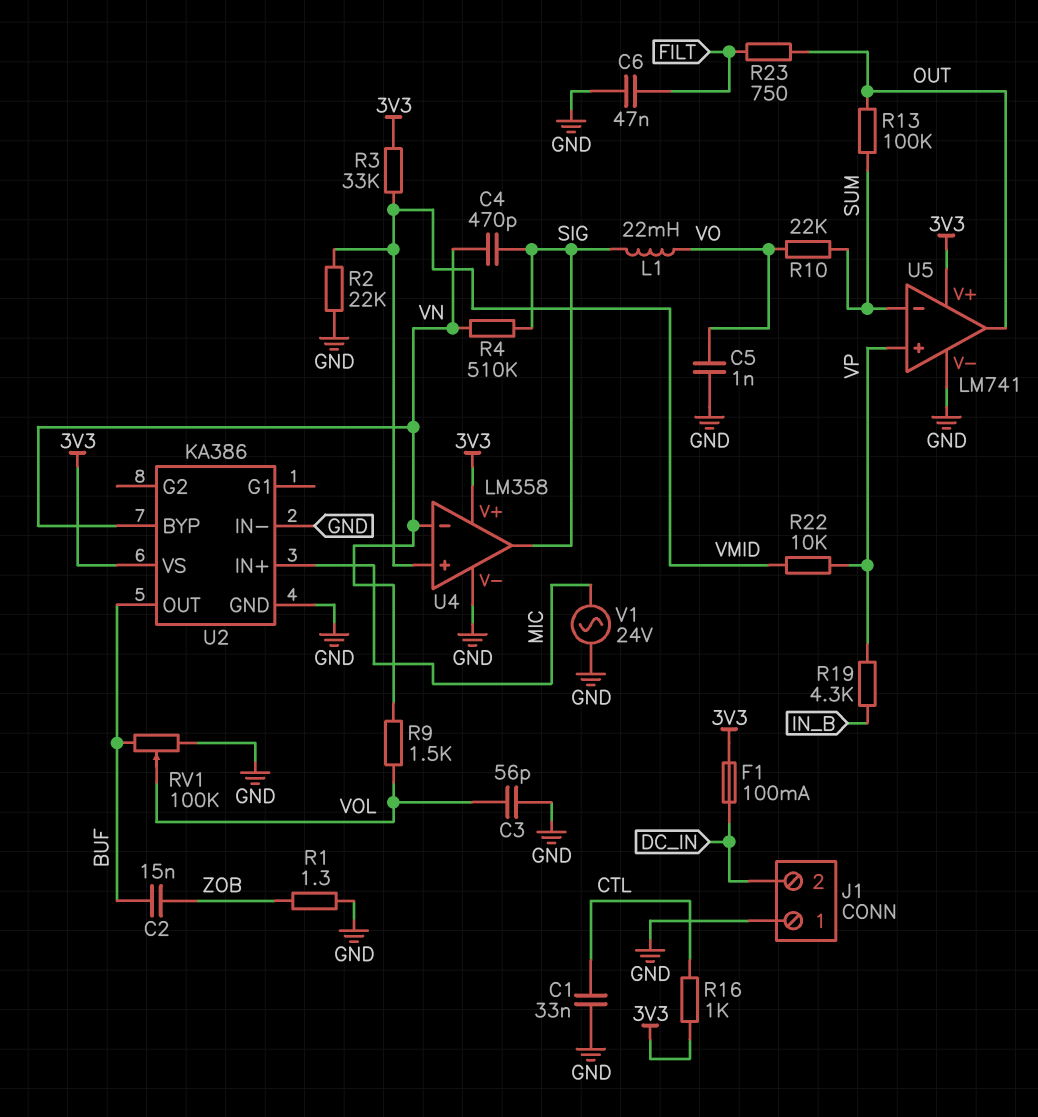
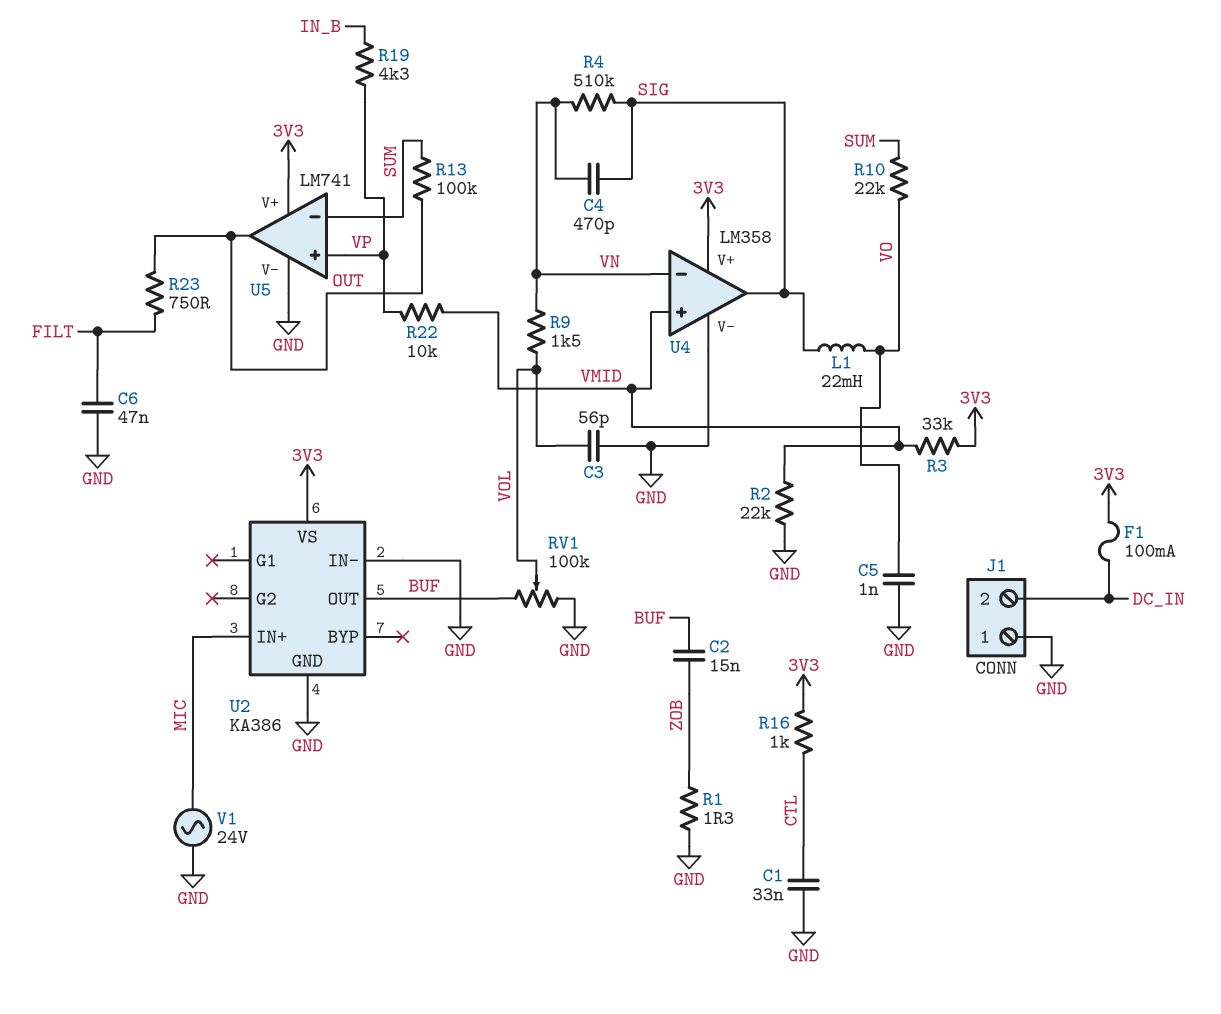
U2 pin BYP: VN -> none

